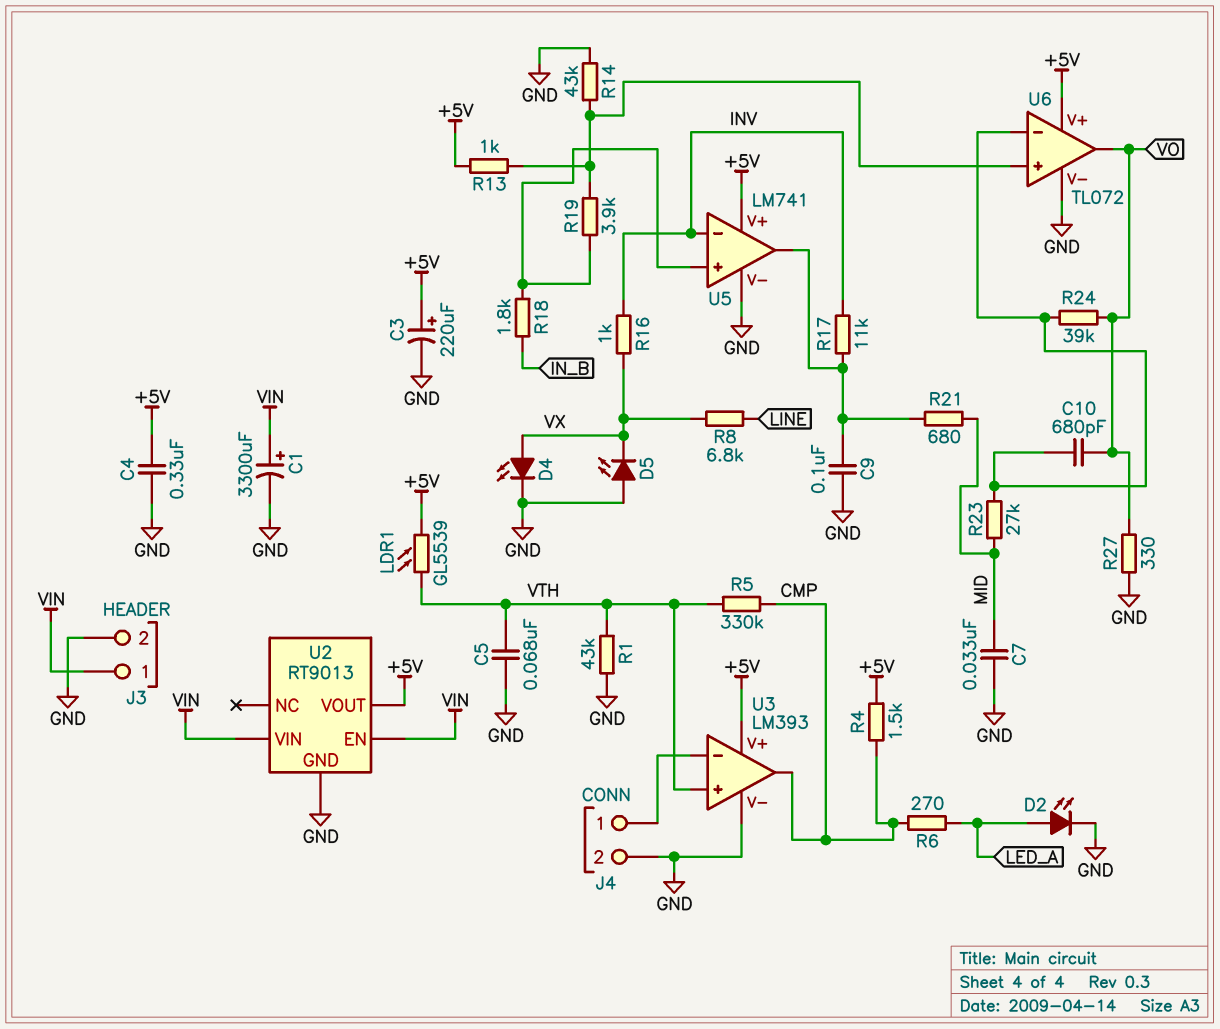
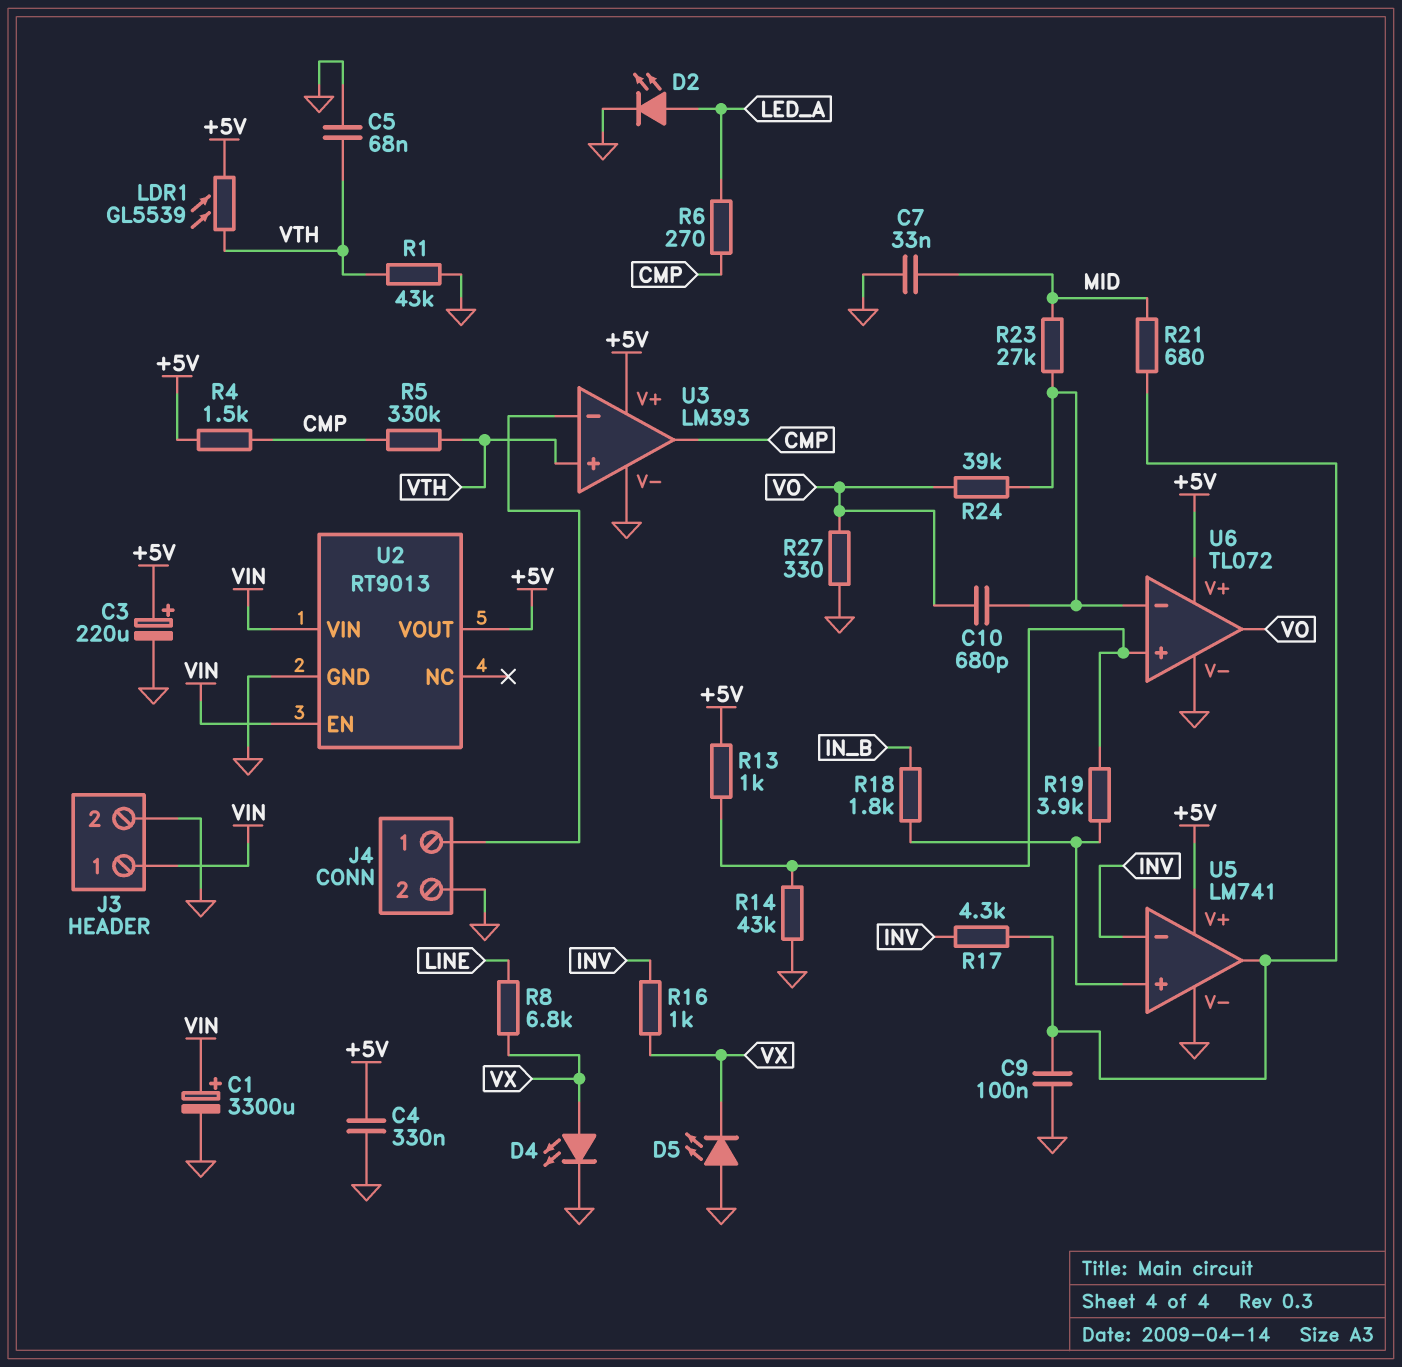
R17: 11k (INV, U5/out) -> 4.3k (INV, U5/out)

